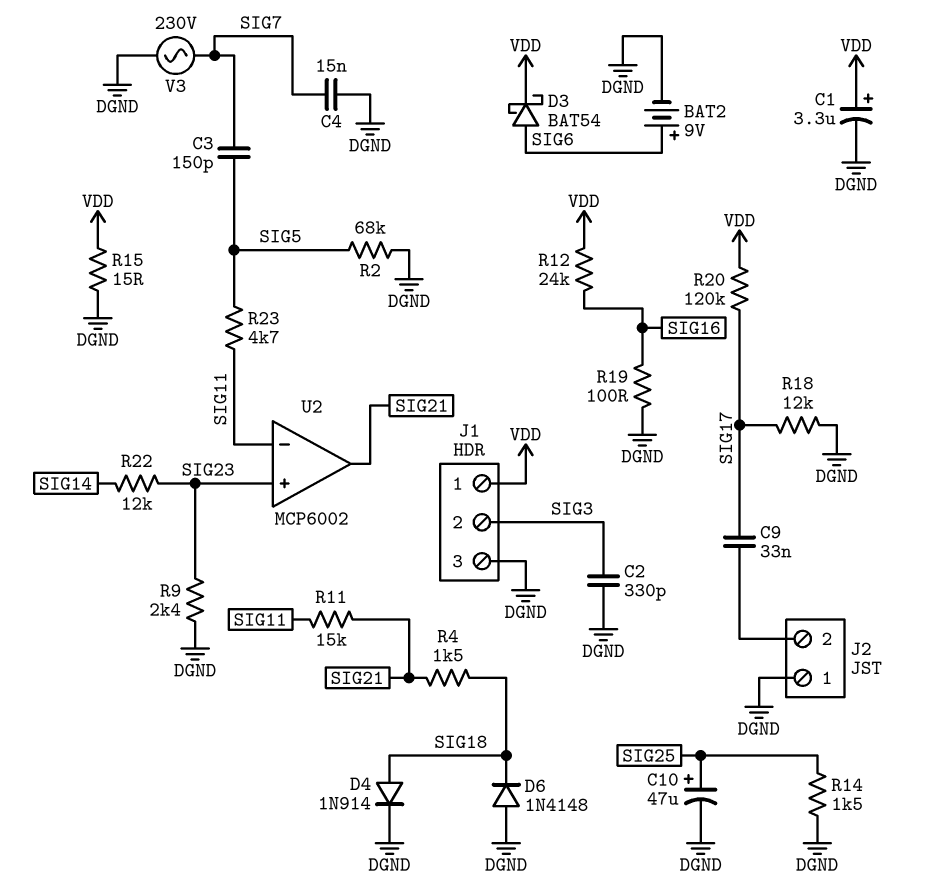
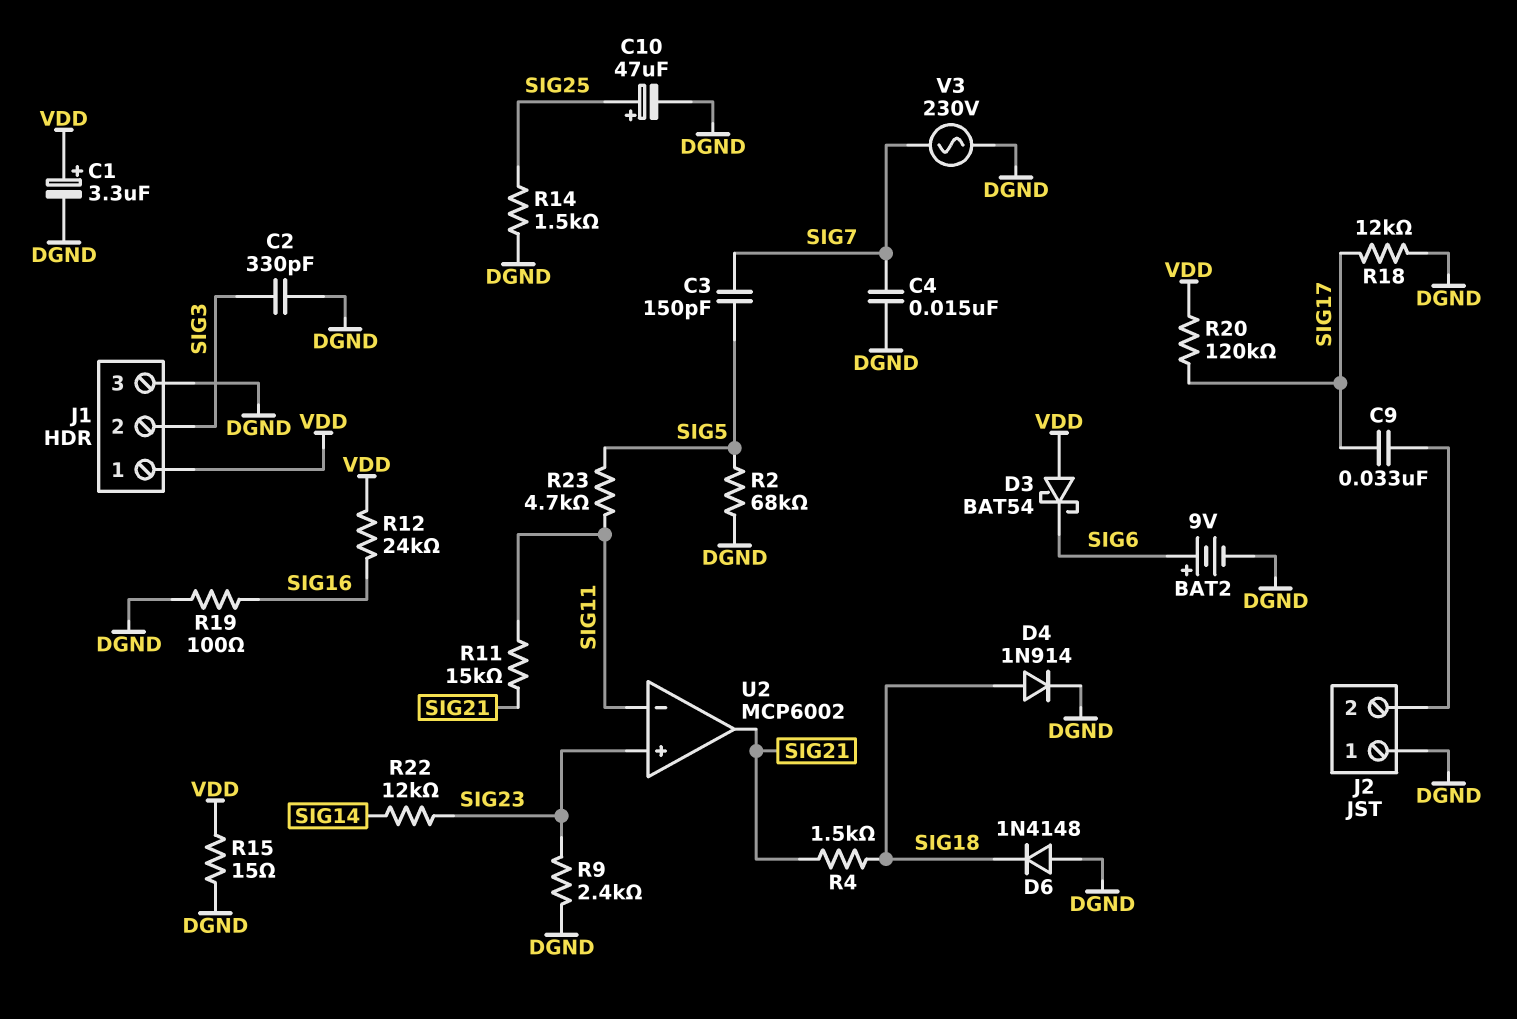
D3: schottky BAT54 (A SIG6, K VDD) -> schottky BAT54 (A VDD, K SIG6)

